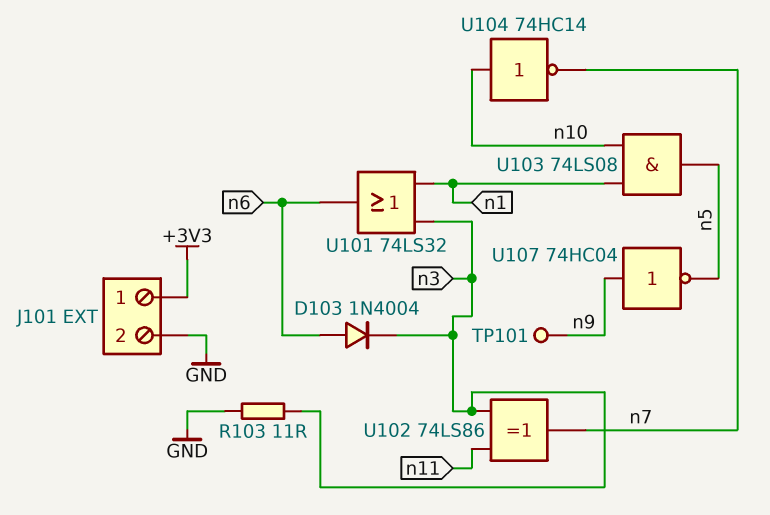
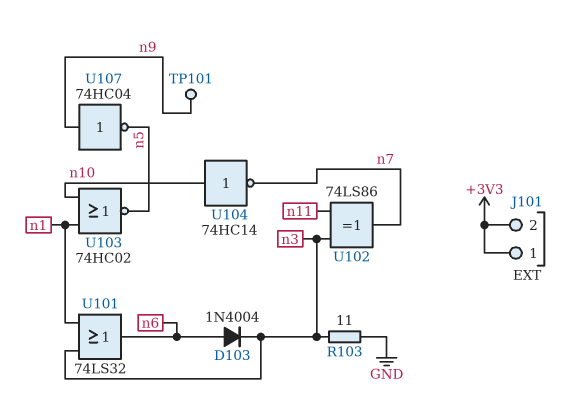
J101 pin 2: GND -> +3V3
U103: AND 74LS08 (in n1, in n10, out n5) -> NOR 74HC02 (in n1, in n10, out n5)

